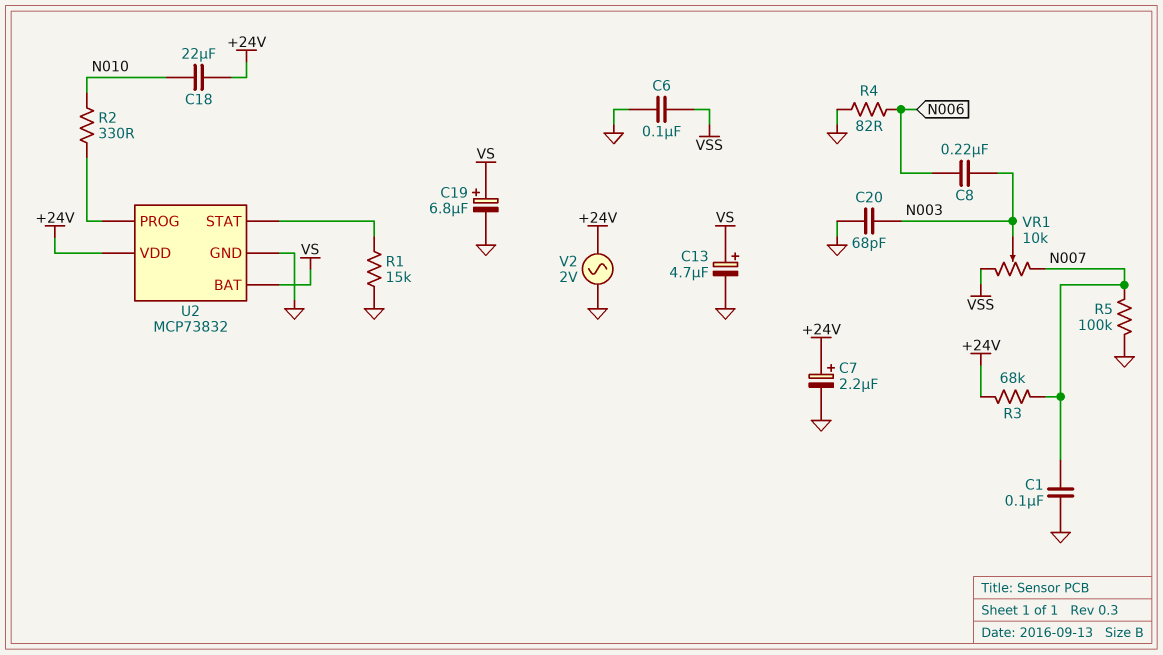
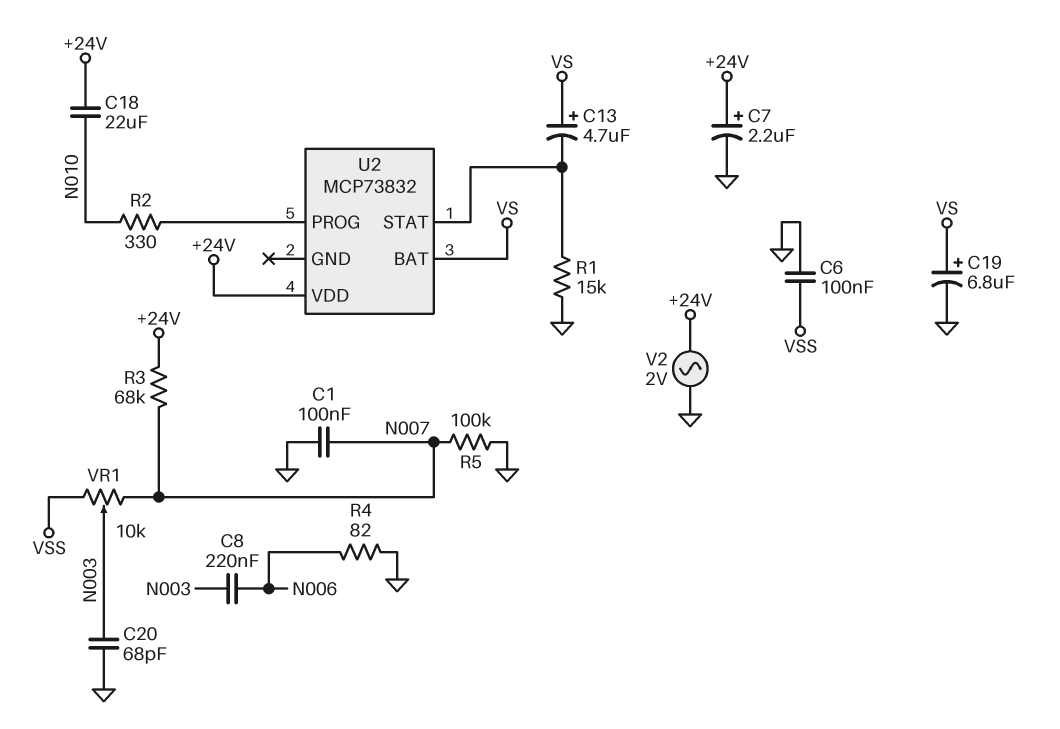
C13: 4.7uF (plus VS, minus GND) -> 4.7uF (plus VS, minus U2/STAT)
U2 pin GND: GND -> none

